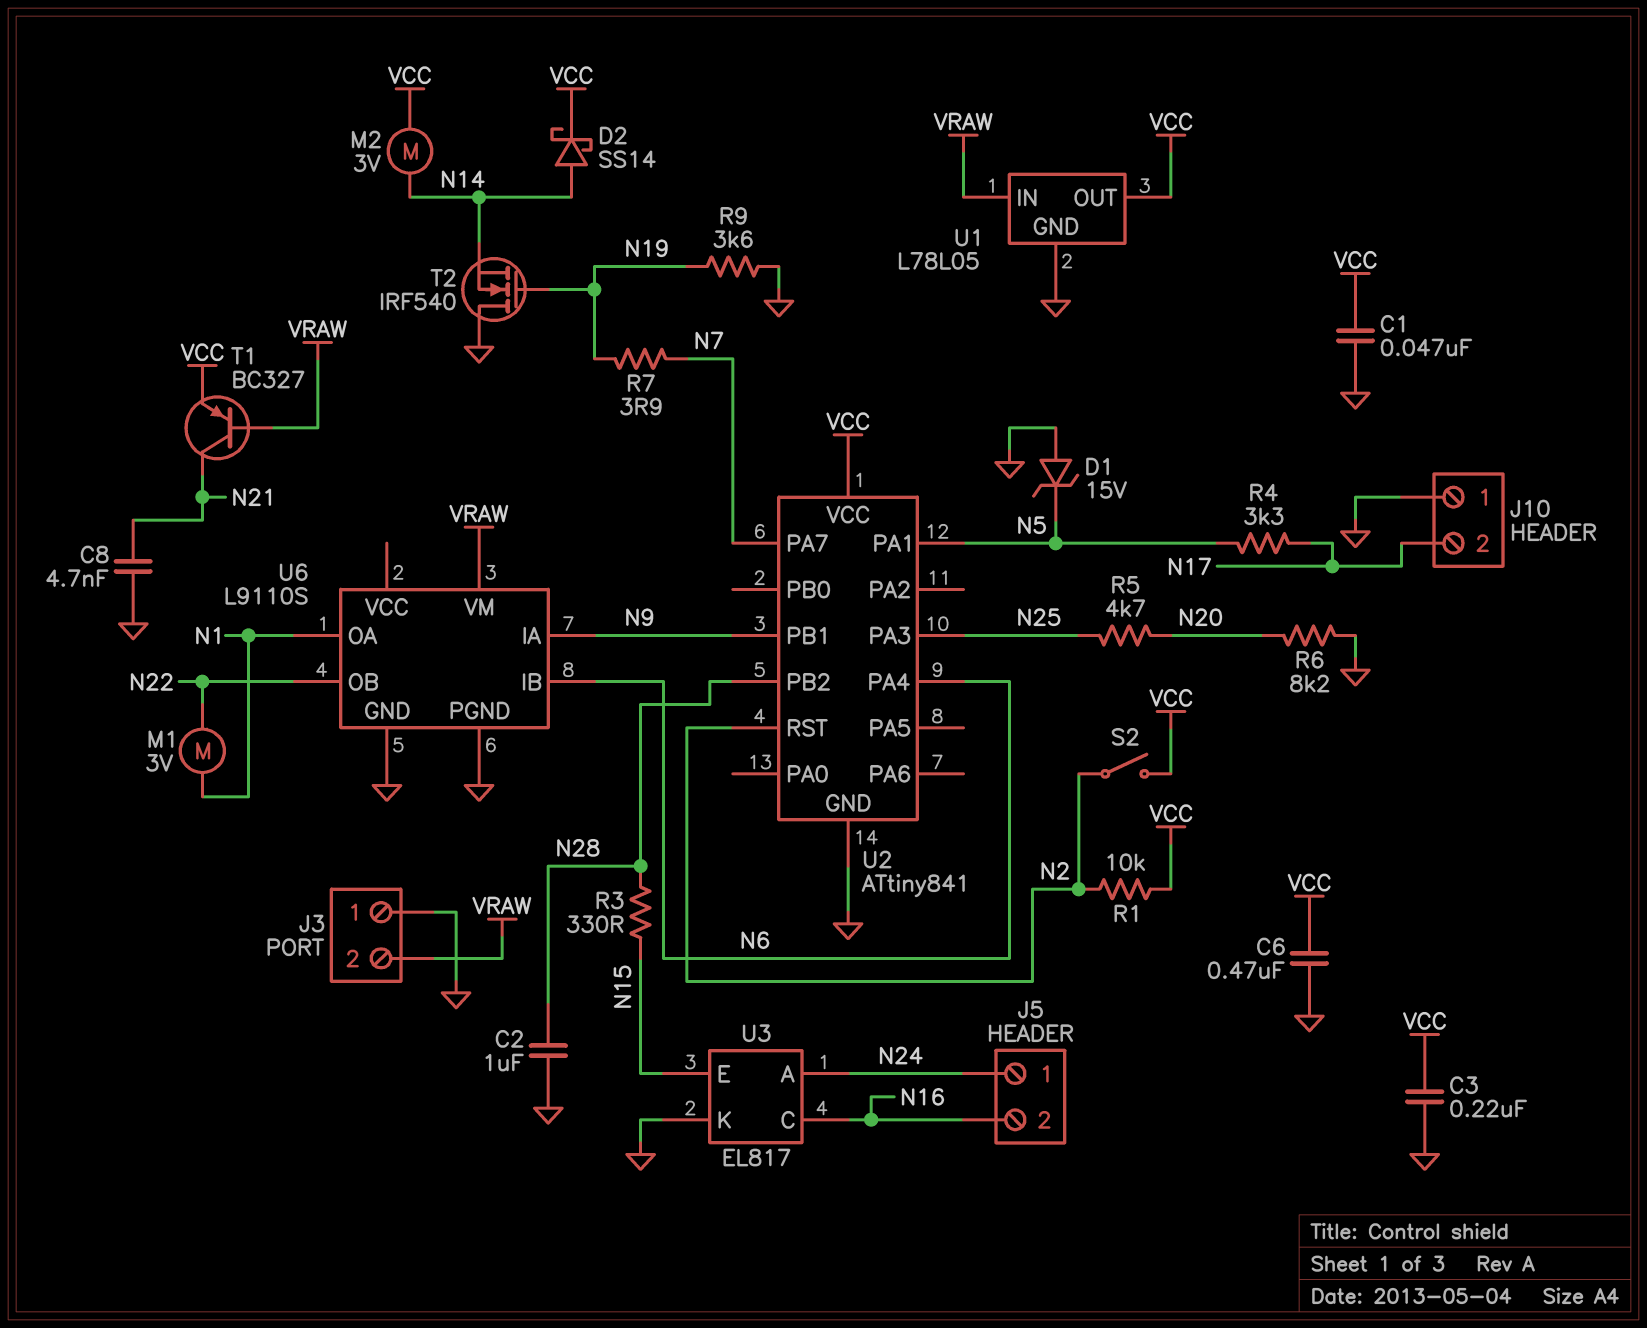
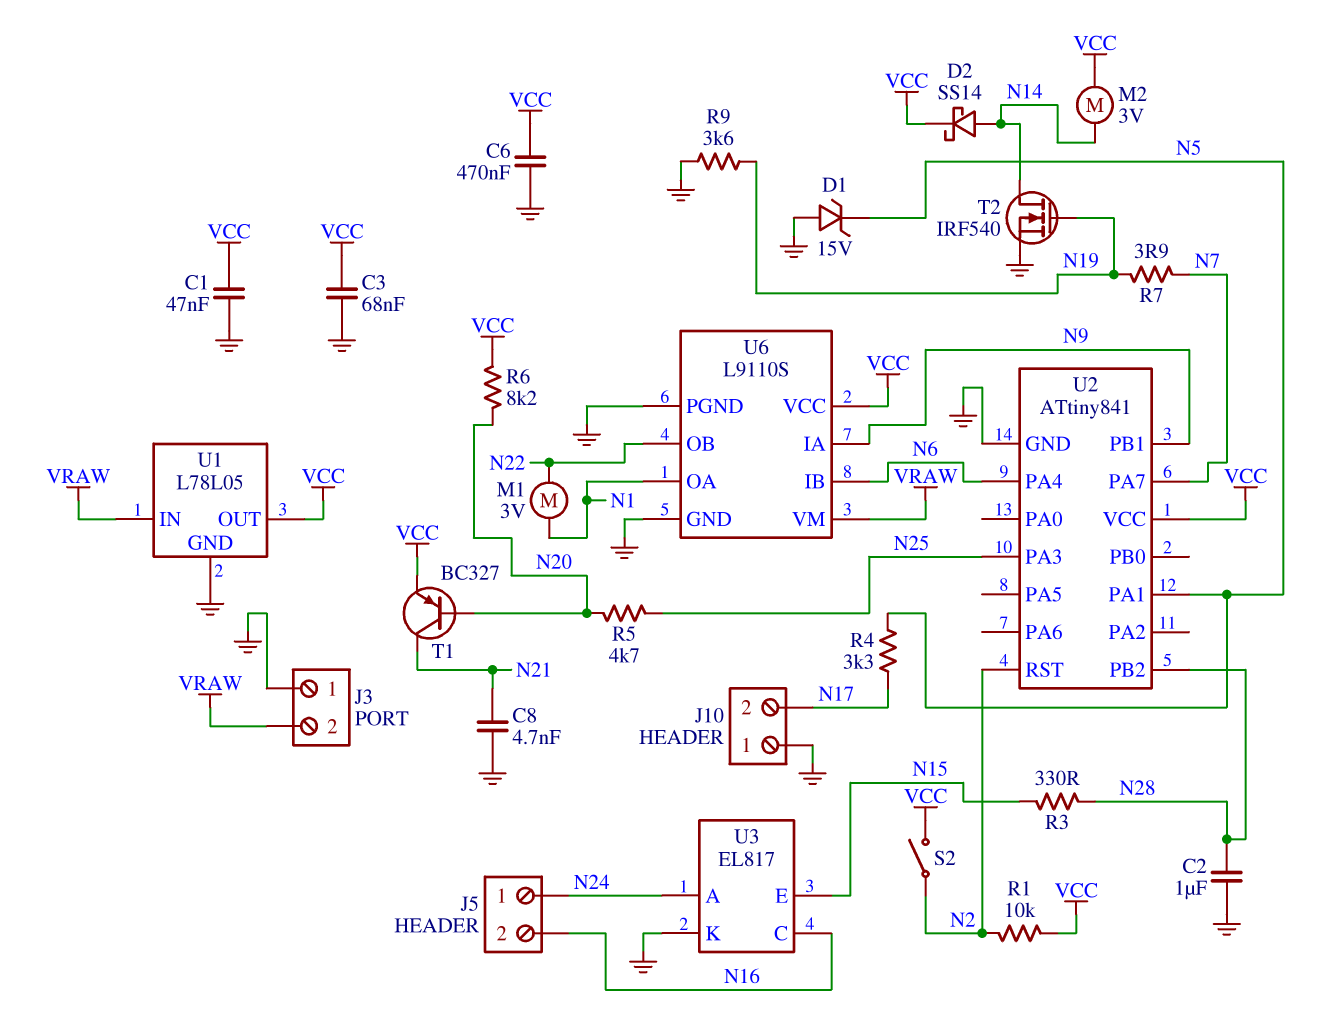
C3: 220nF (GND, VCC) -> 68nF (GND, VCC)
R6: 8.2k (GND, N20) -> 8.2k (N20, VCC)
T1: PNP BC327 (B VRAW, C N21, E VCC) -> PNP BC327 (B N20, C N21, E VCC)
T2: NMOS IRF540 (G N19, D GND, S N14) -> NMOS IRF540 (G N19, D N14, S GND)
U6 pin VCC: none -> VCC

